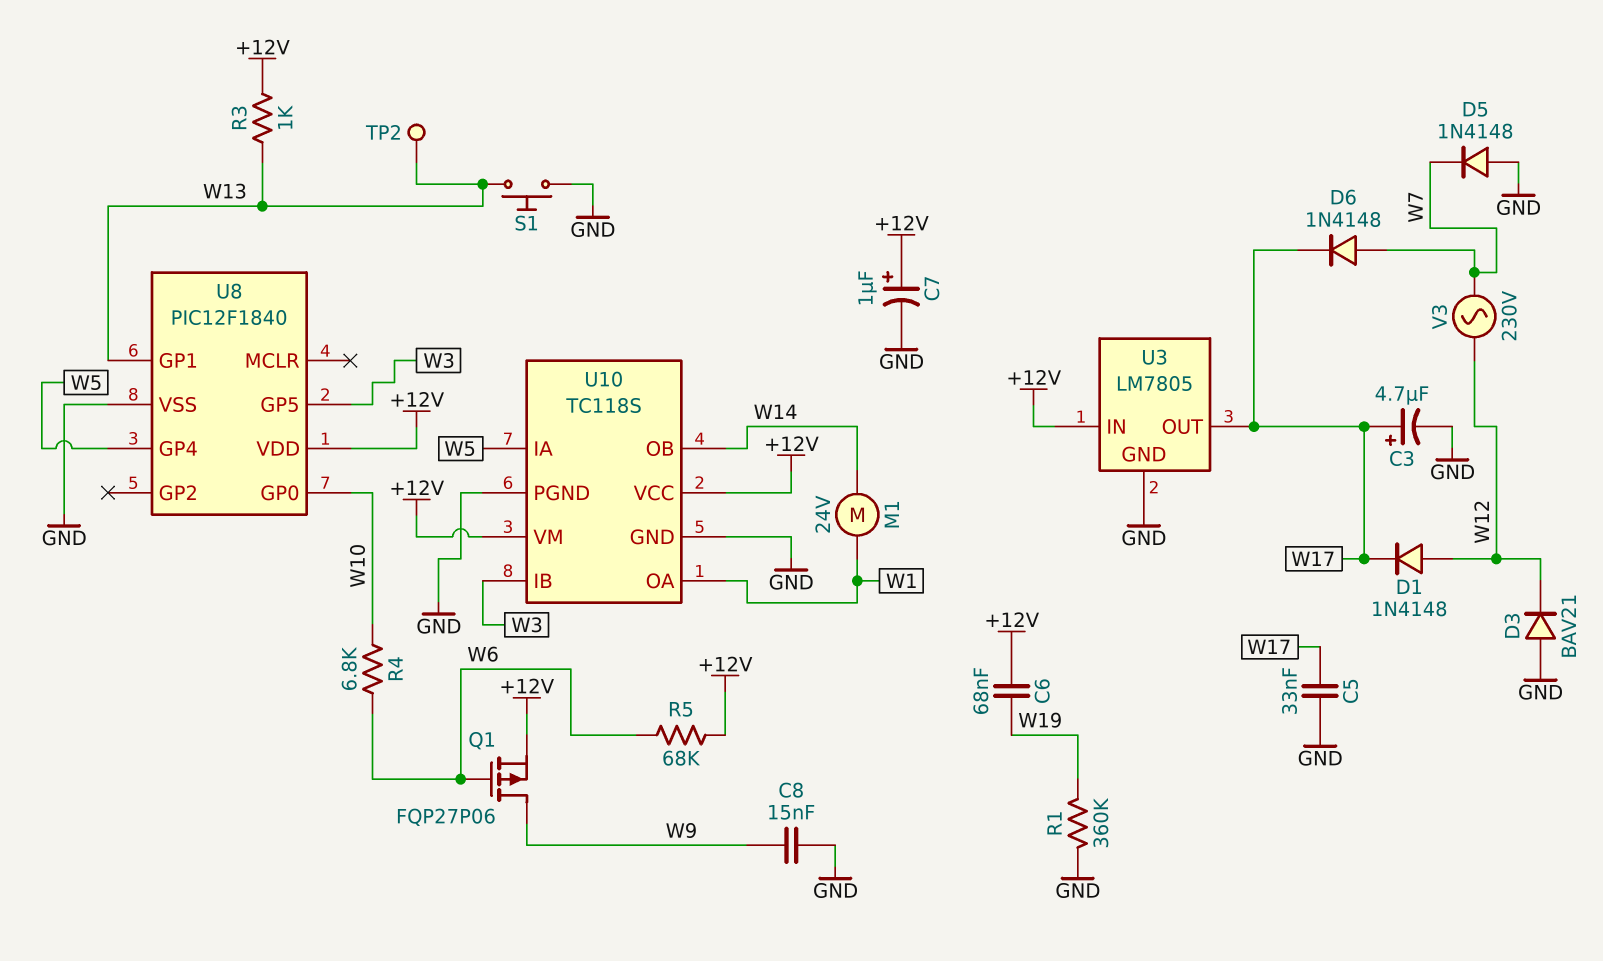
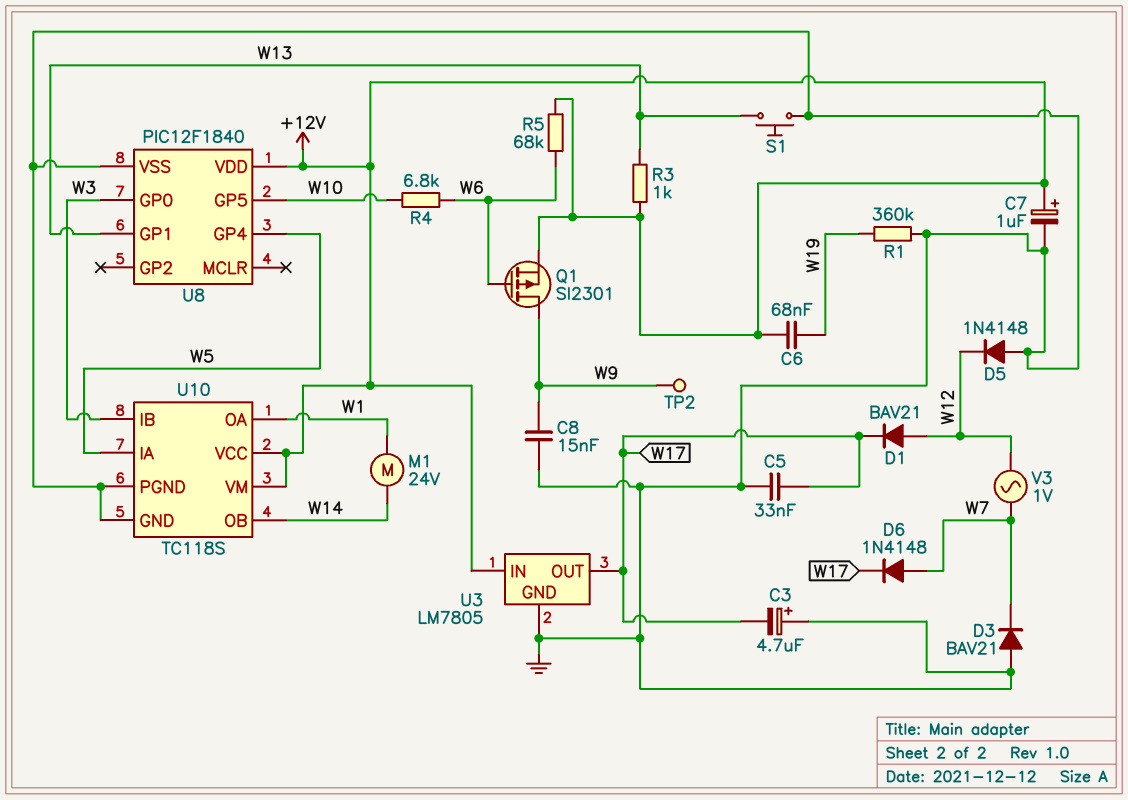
C3: 4.7uF (plus W17, minus GND) -> 4.7uF (plus GND, minus W17)
D1: diode 1N4148 (A W12, K W17) -> diode BAV21 (A W12, K W17)
D3: diode BAV21 (A GND, K W12) -> diode BAV21 (A GND, K W7)
D5: diode 1N4148 (A GND, K W7) -> diode 1N4148 (A GND, K W12)
Q1: PMOS FQP27P06 (G W6, D W9, S +12V) -> PMOS SI2301 (G W6, D W9, S +12V)
TP2: test point (W13) -> test point (W9)
U8 pin GP0: W10 -> W3
U8 pin GP5: W3 -> W10
V3: AC 230V (W7, W12) -> AC 1V (W7, W12)

